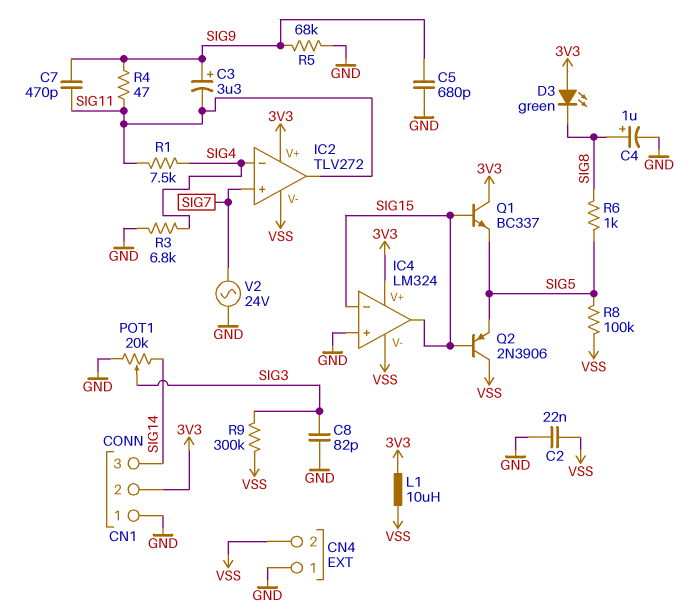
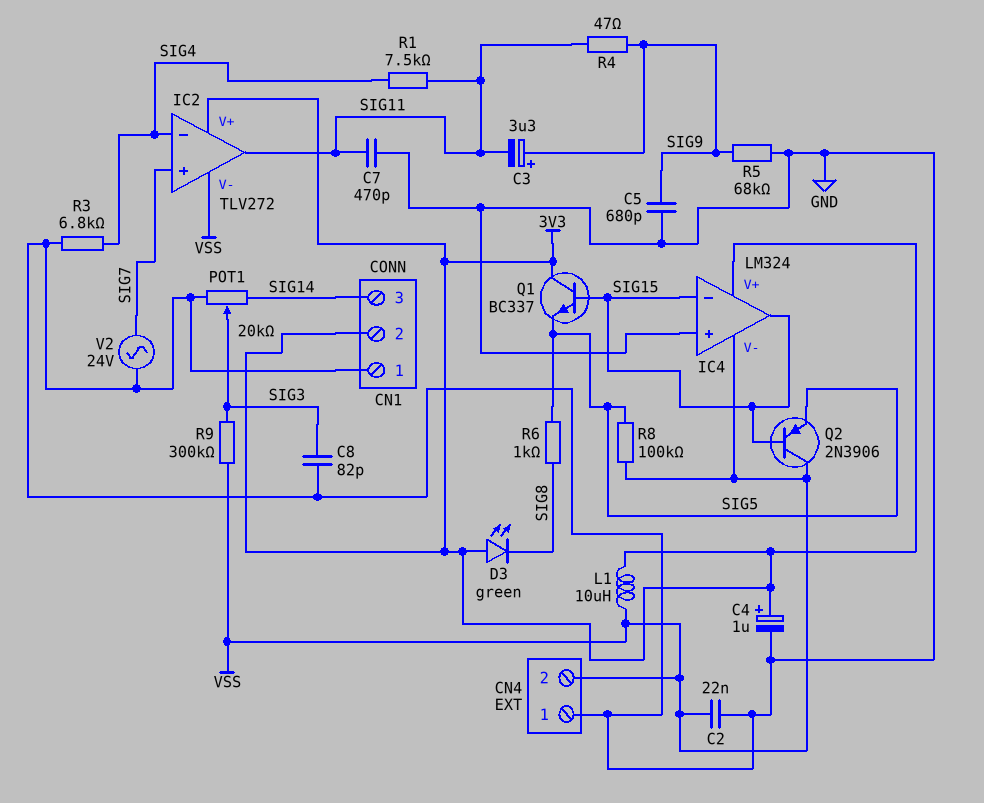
C4: 1uF (plus SIG8, minus GND) -> 1uF (plus 3V3, minus GND)
C7: 470pF (SIG9, SIG11) -> 470pF (GND, SIG11)

